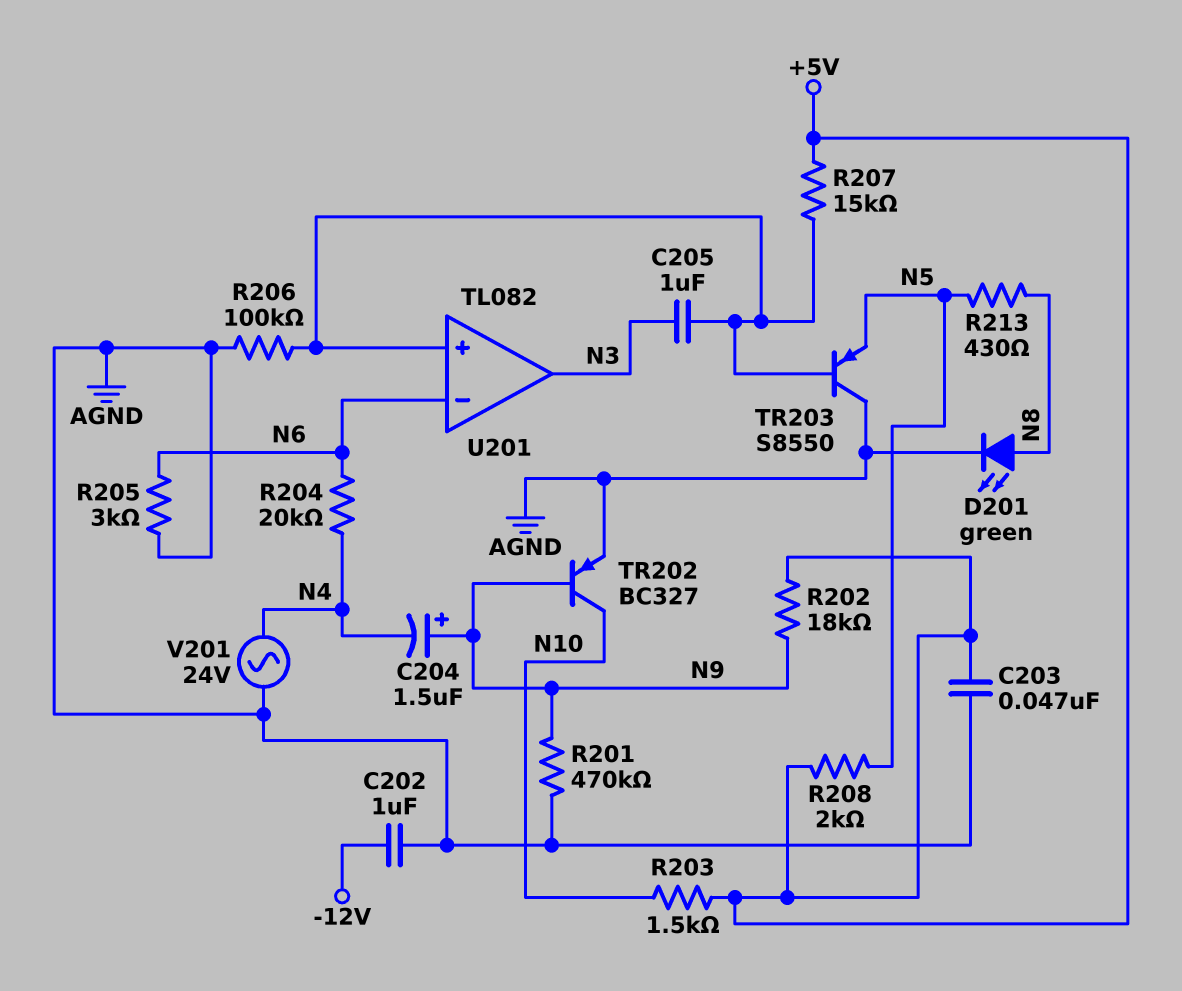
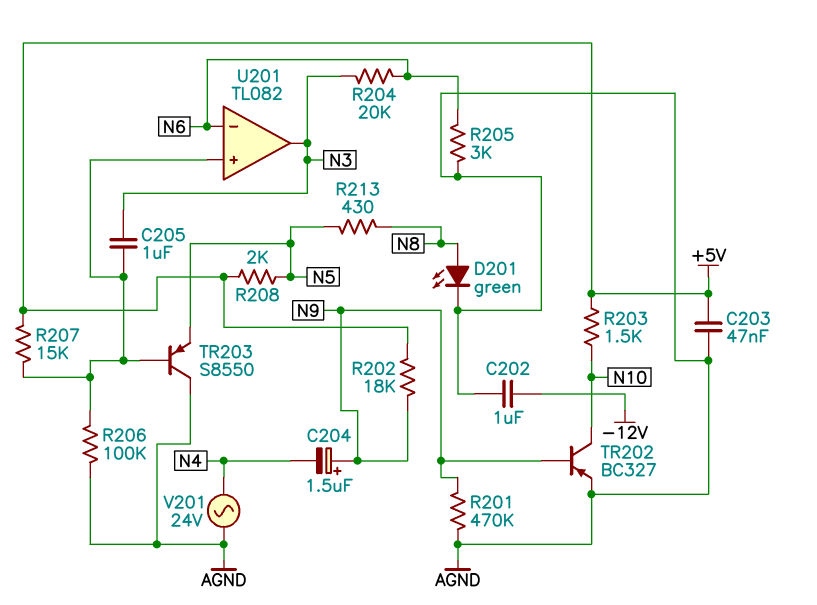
R204: 20k (N4, N6) -> 20k (N3, N6)

